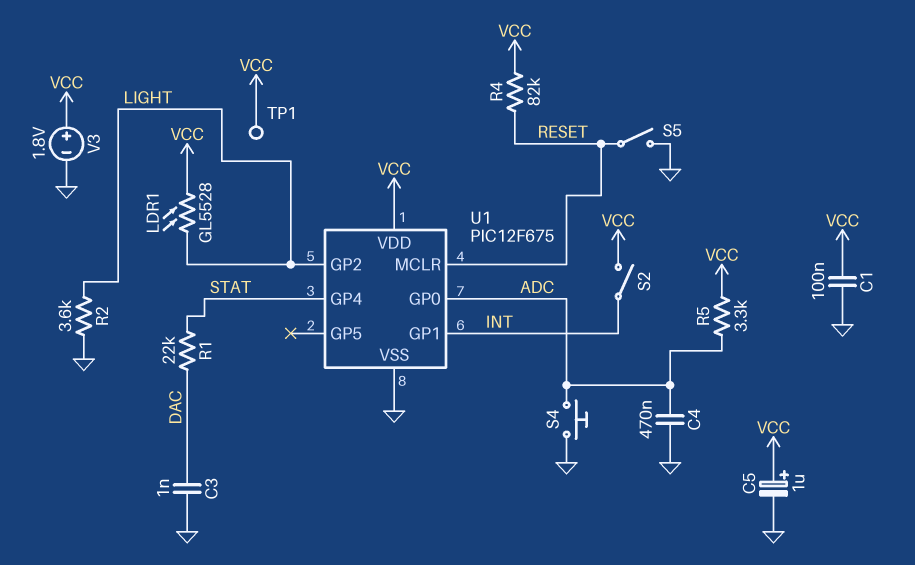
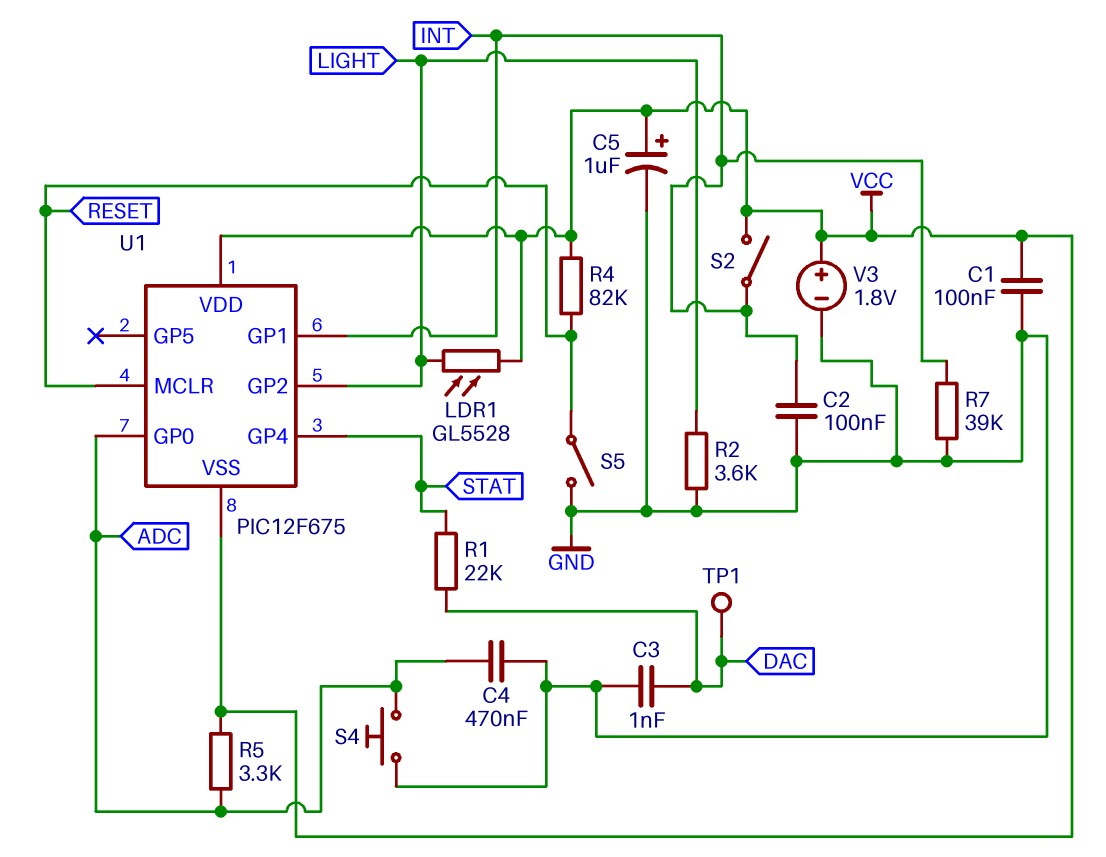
C2: none -> 100nF (GND, INT)
R7: none -> 39k (GND, INT)
TP1: test point (VCC) -> test point (DAC)
U1 pin VSS: GND -> VCC

